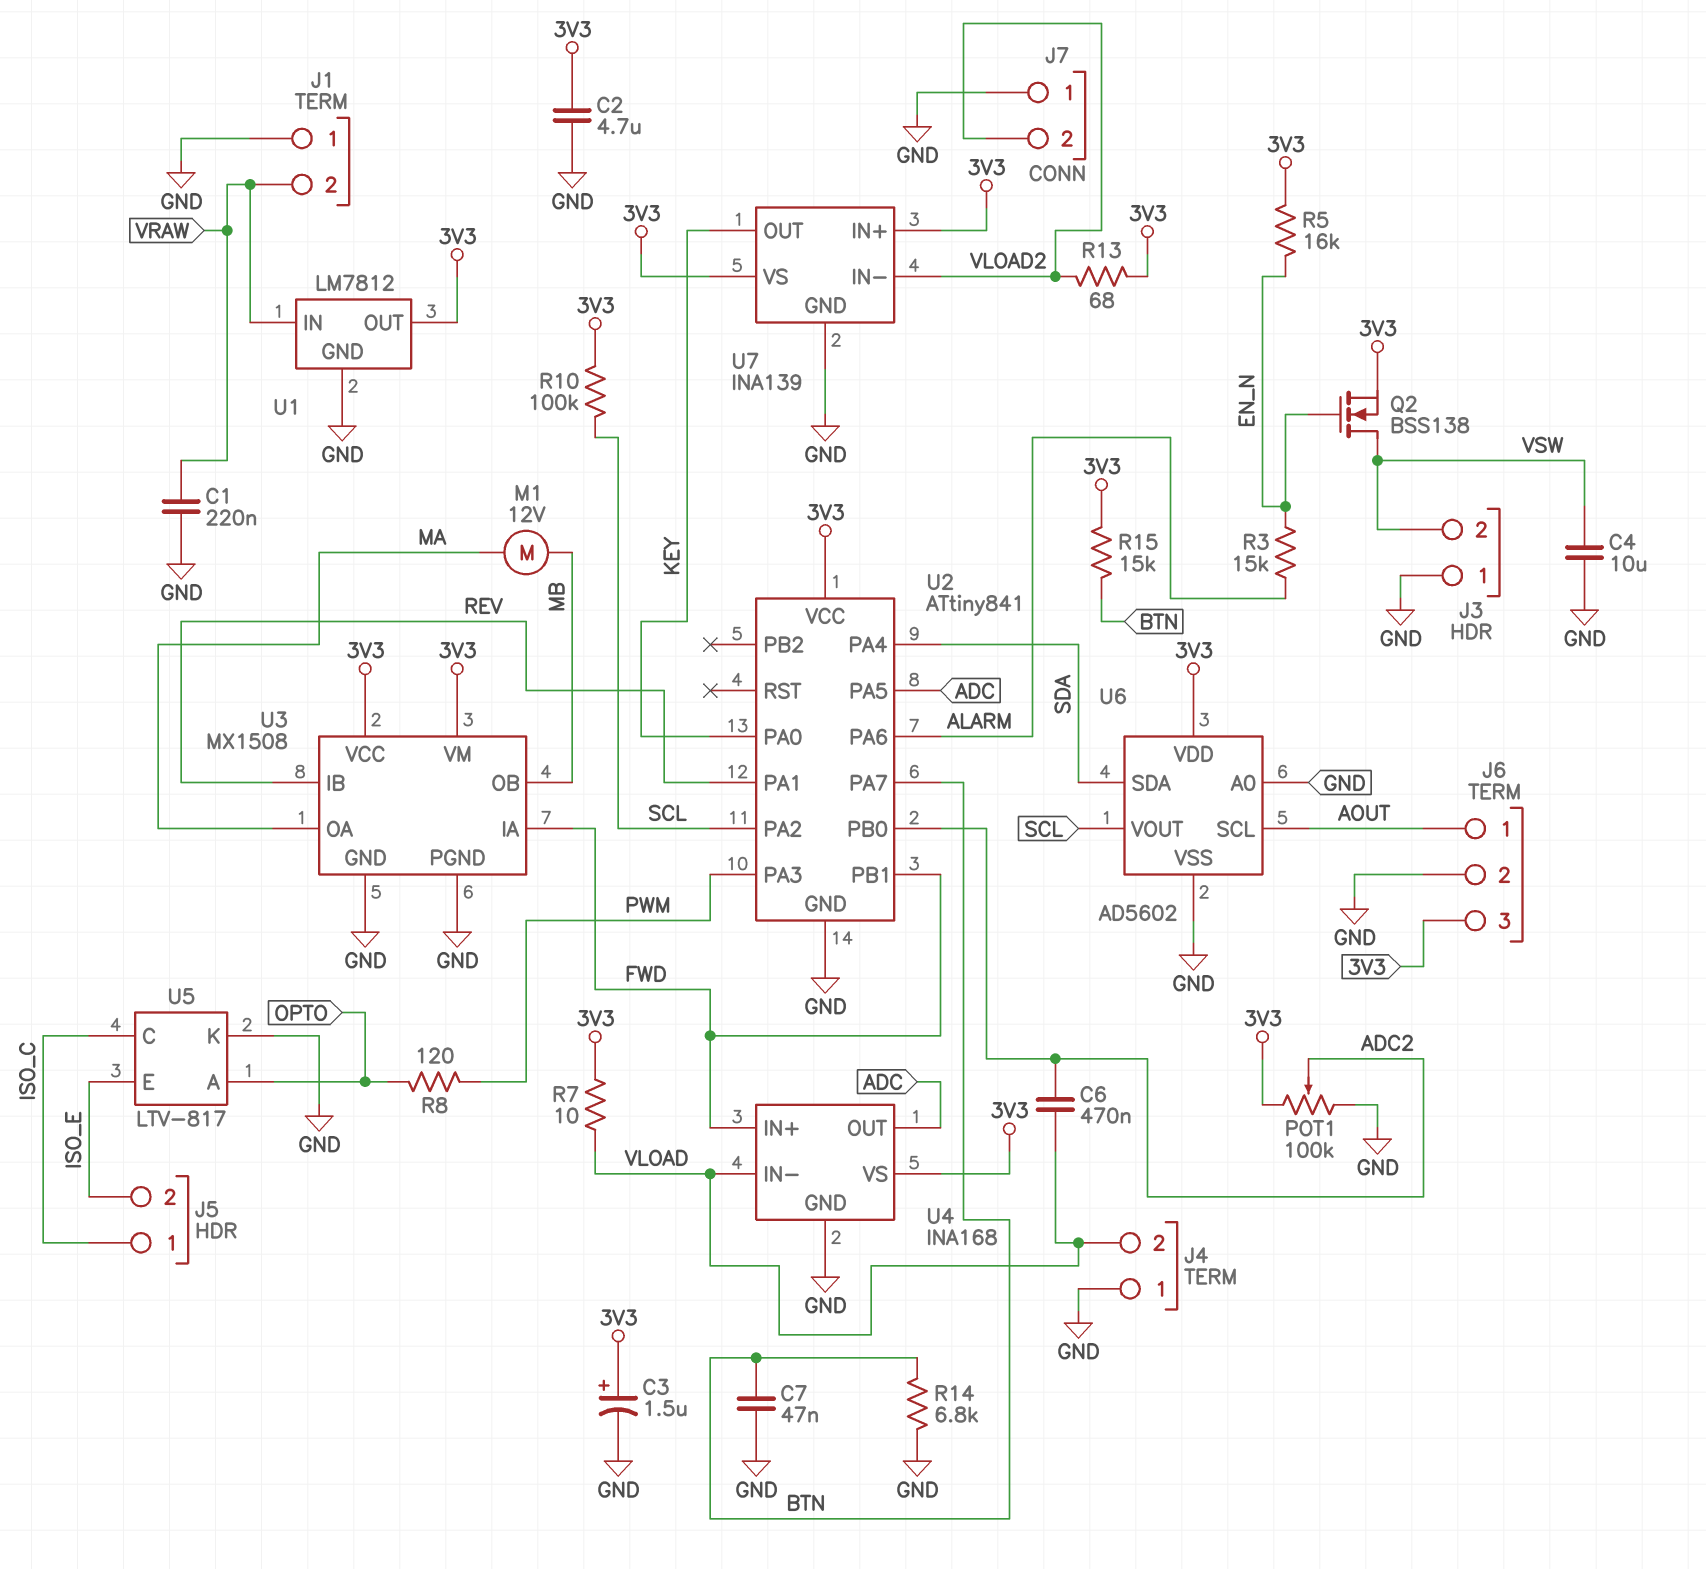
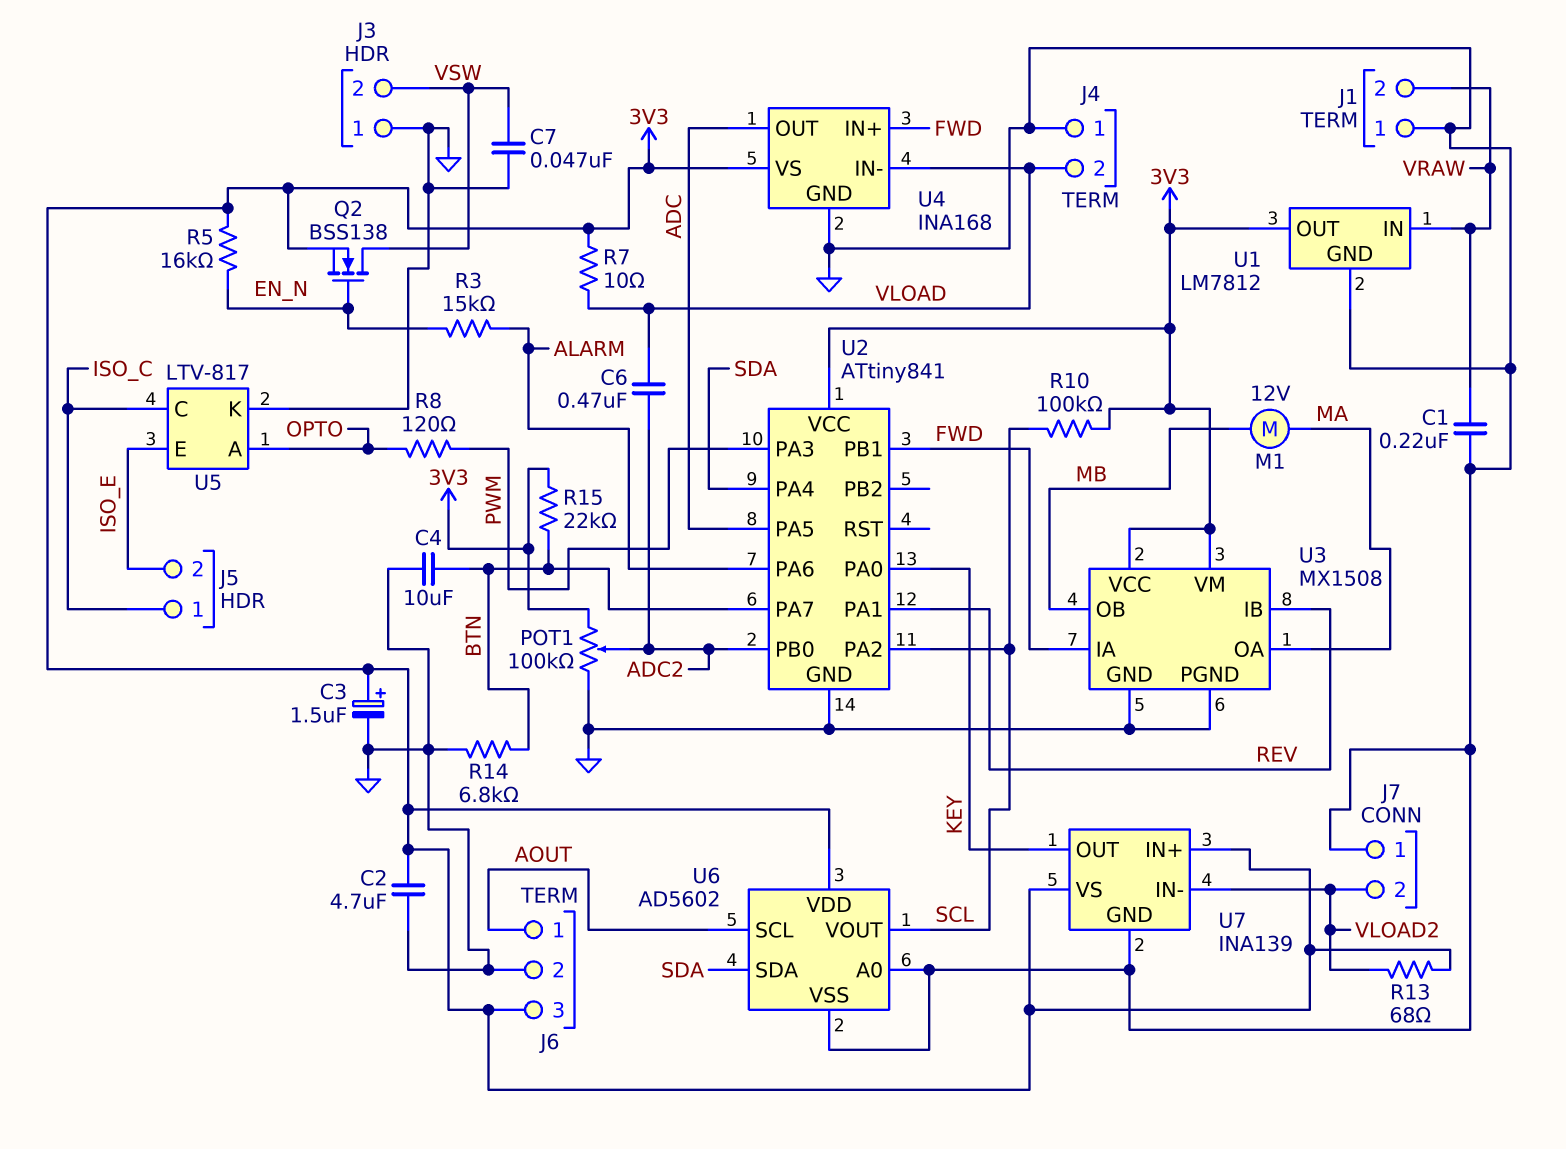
C4: 10uF (GND, VSW) -> 10uF (BTN, GND)
C7: 47nF (BTN, GND) -> 47nF (GND, VSW)
R15: 15k (3V3, BTN) -> 22k (3V3, BTN)

